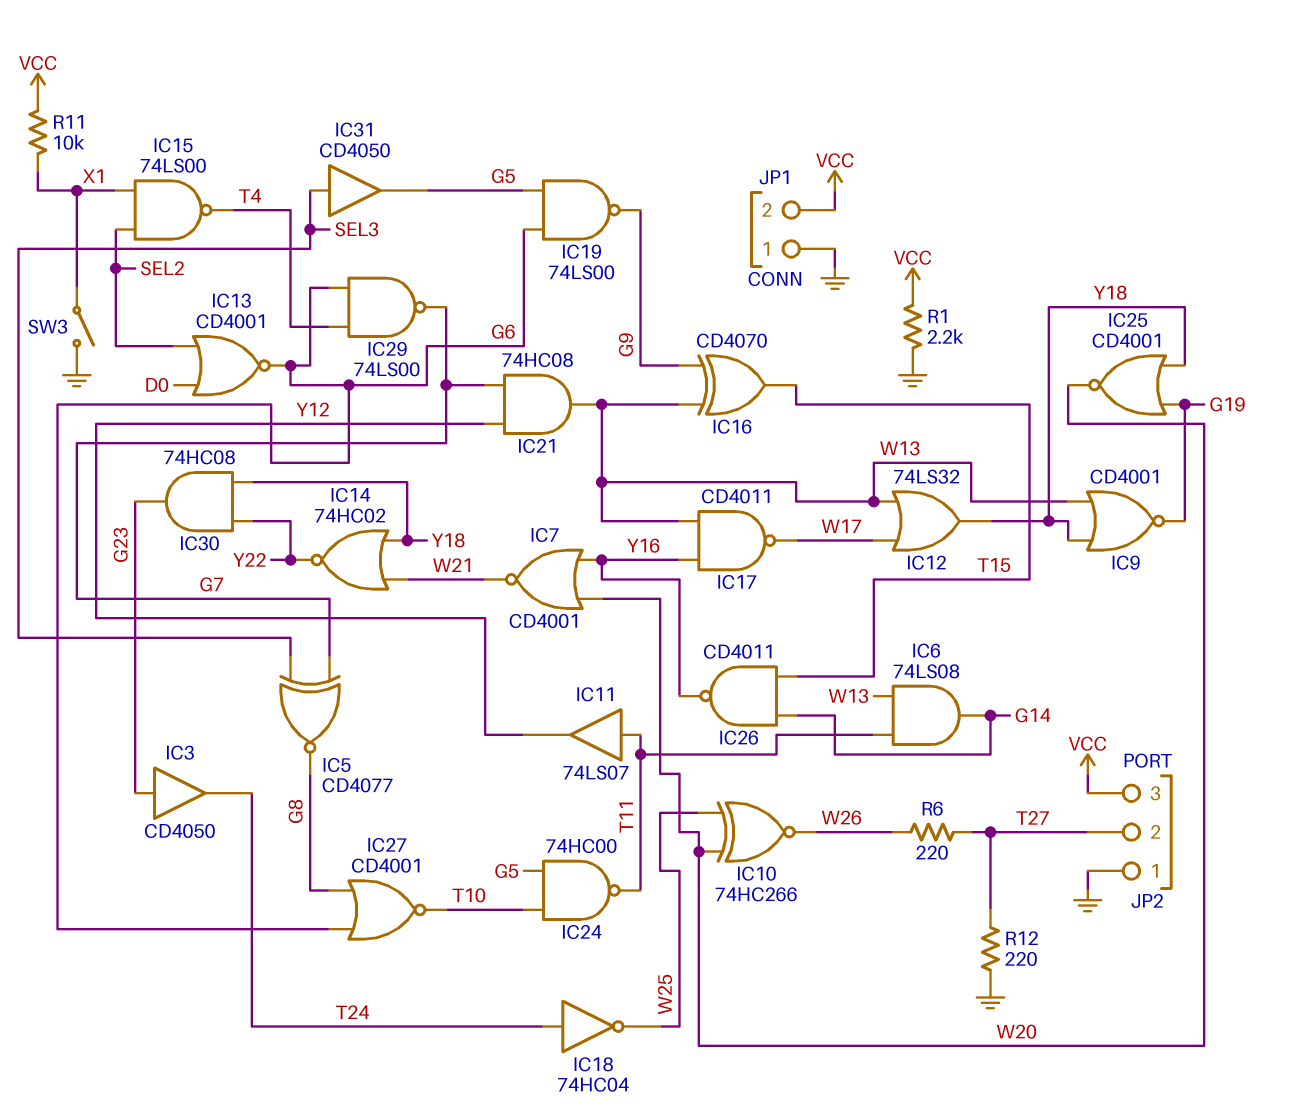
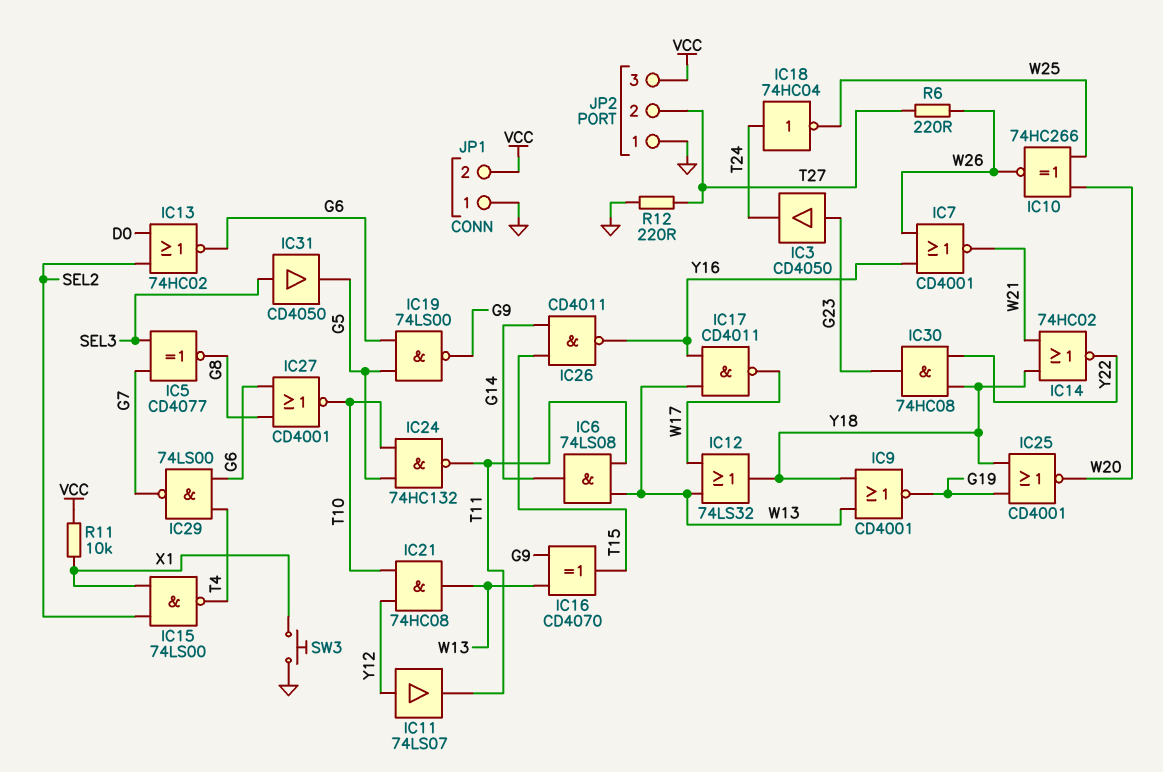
IC7: NOR CD4001 (in W20, in Y16, out W21) -> NOR CD4001 (in W26, in Y16, out W21)
IC11: buffer 74LS07 (in T11, out Y12) -> buffer 74LS07 (in Y12, out T11)
IC13: NOR CD4001 (in D0, in SEL2, out G6) -> NOR 74HC02 (in D0, in SEL2, out G6)
IC21: AND 74HC08 (in G7, in Y12, out W13) -> AND 74HC08 (in T10, in Y12, out W13)
IC24: NAND 74HC00 (in G5, in T10, out T11) -> NAND 74HC132 (in G5, in T10, out T11)
R1: 2.2k (GND, VCC) -> none
SW3: switch (GND, X1) -> button (GND, X1)

